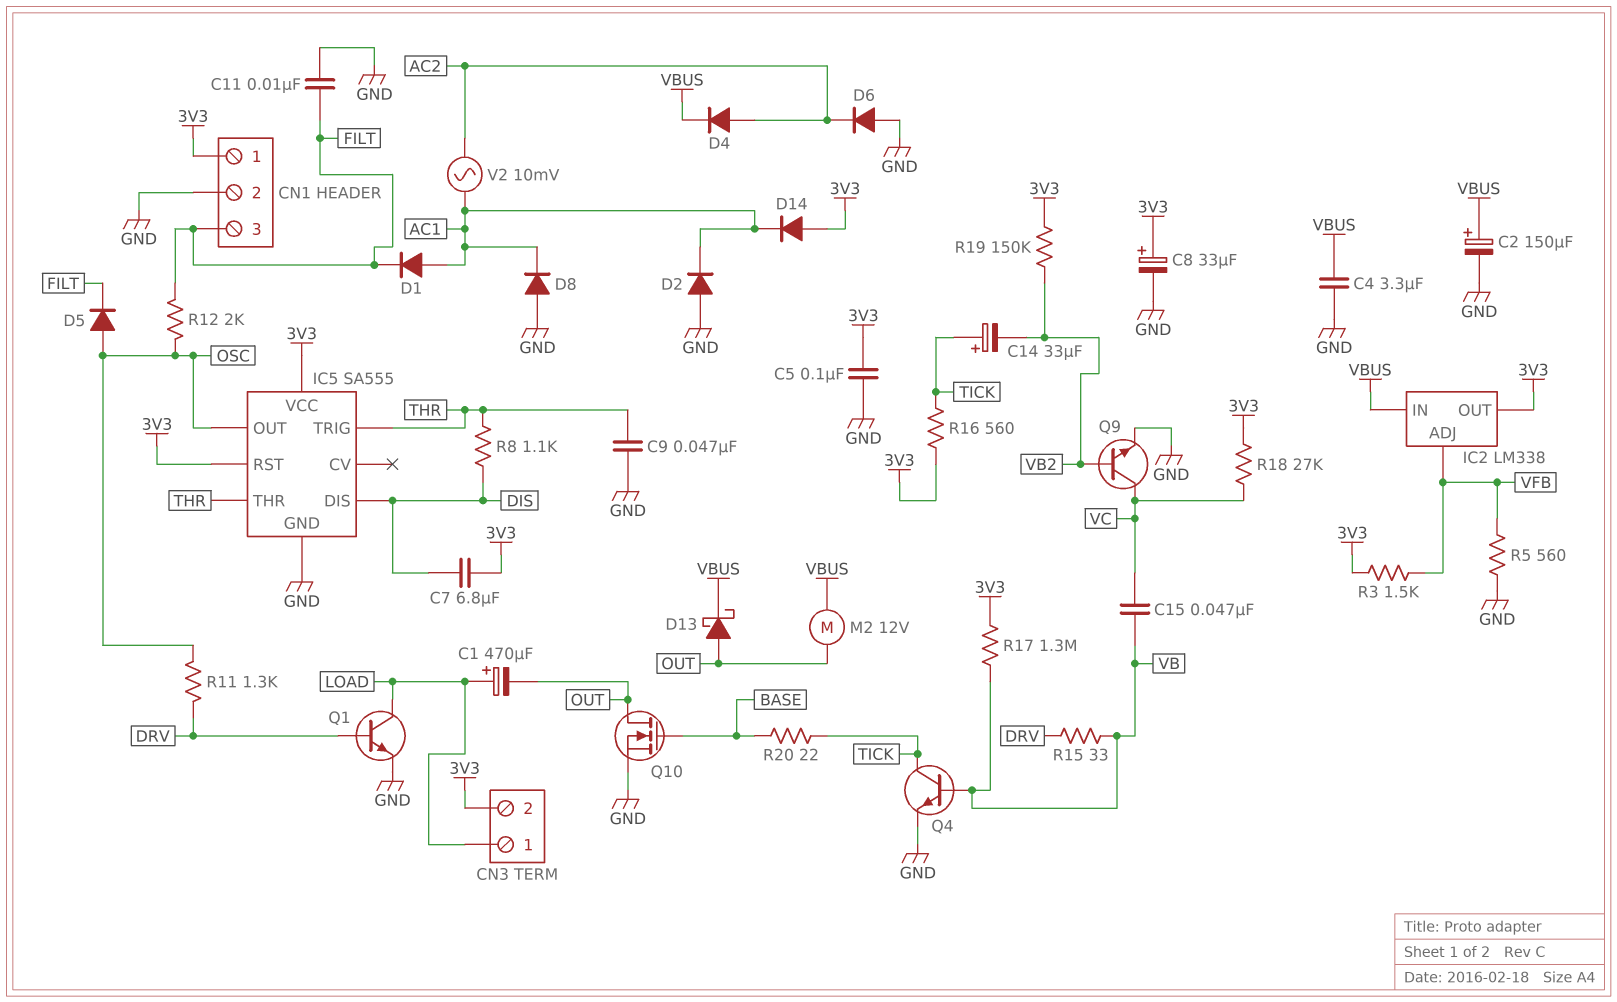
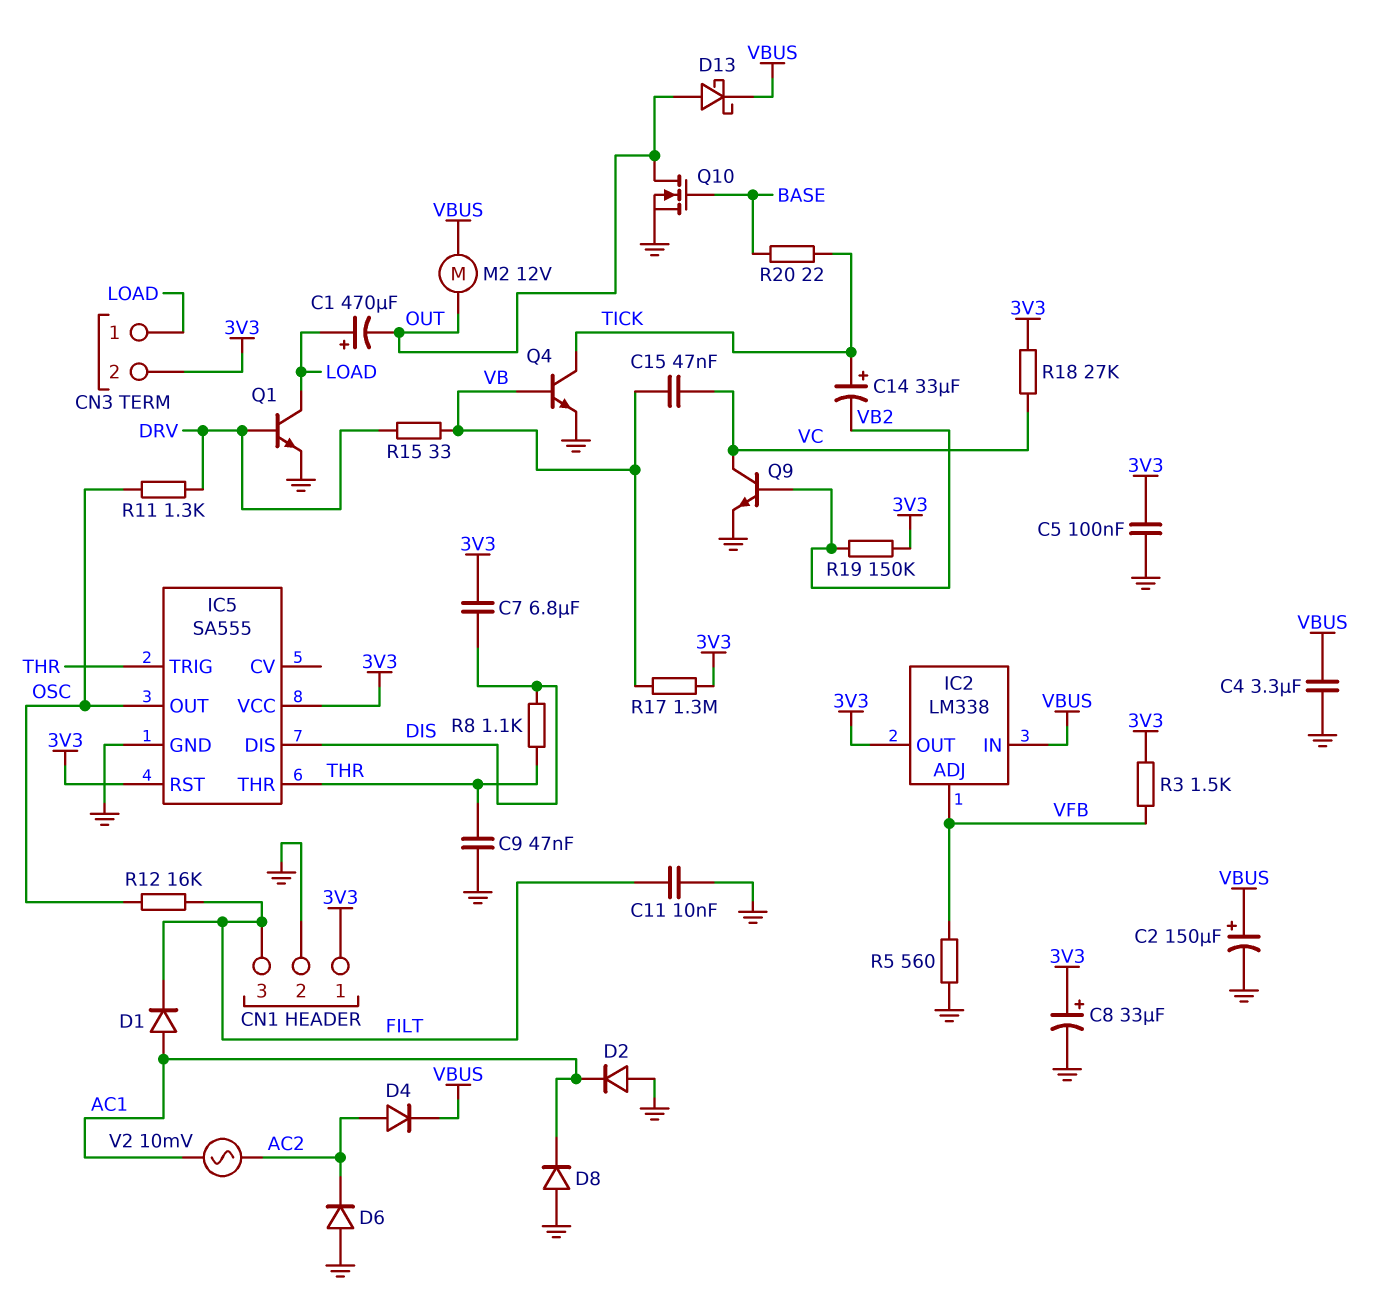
D5: diode (A OSC, K FILT) -> none
D14: diode (A 3V3, K AC1) -> none
R12: 2k (FILT, OSC) -> 16k (FILT, OSC)
R16: 560 (3V3, TICK) -> none

